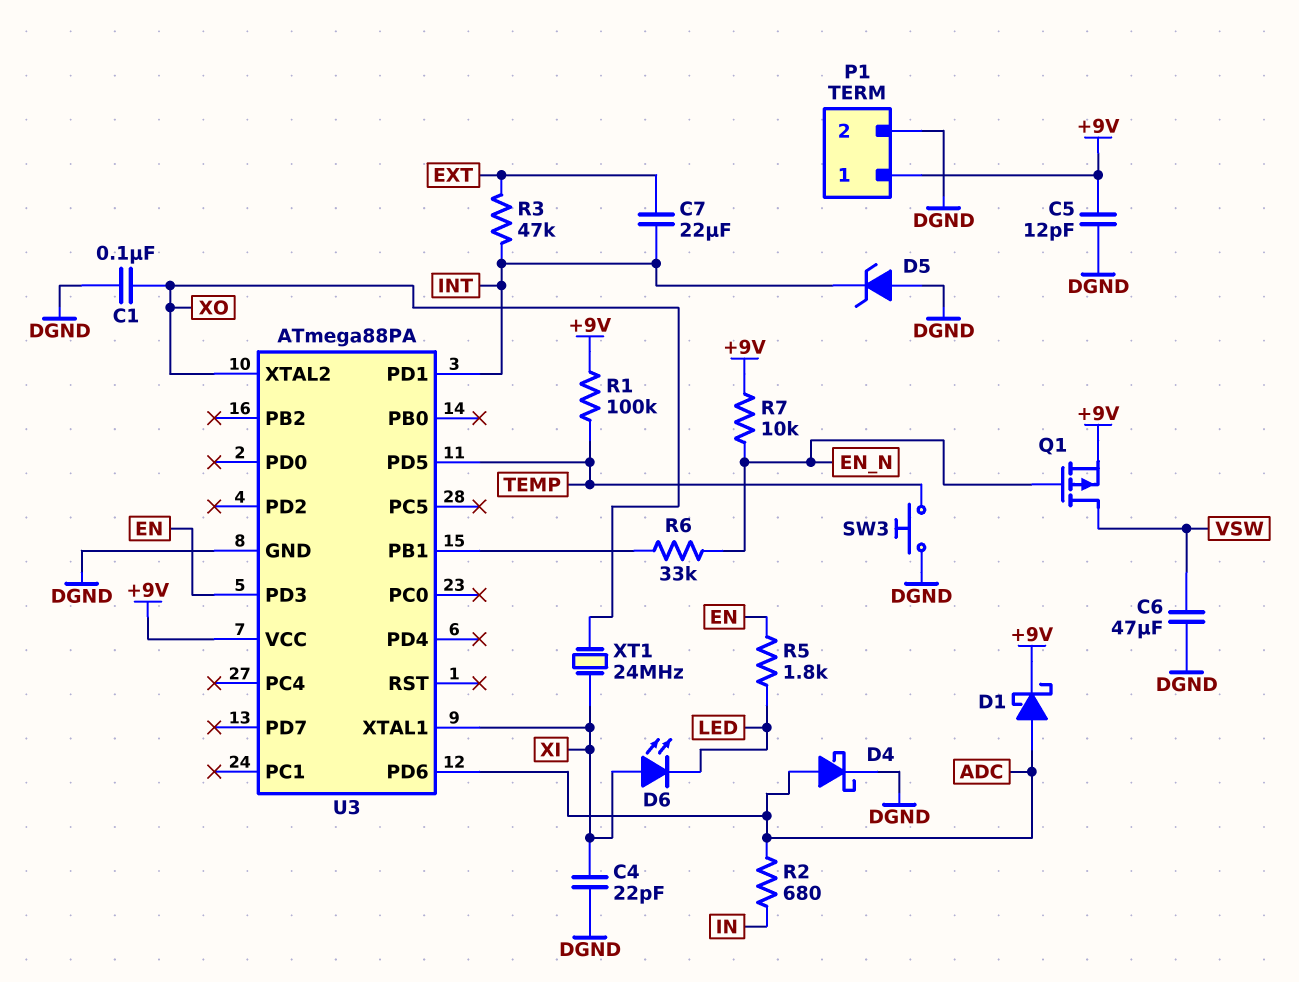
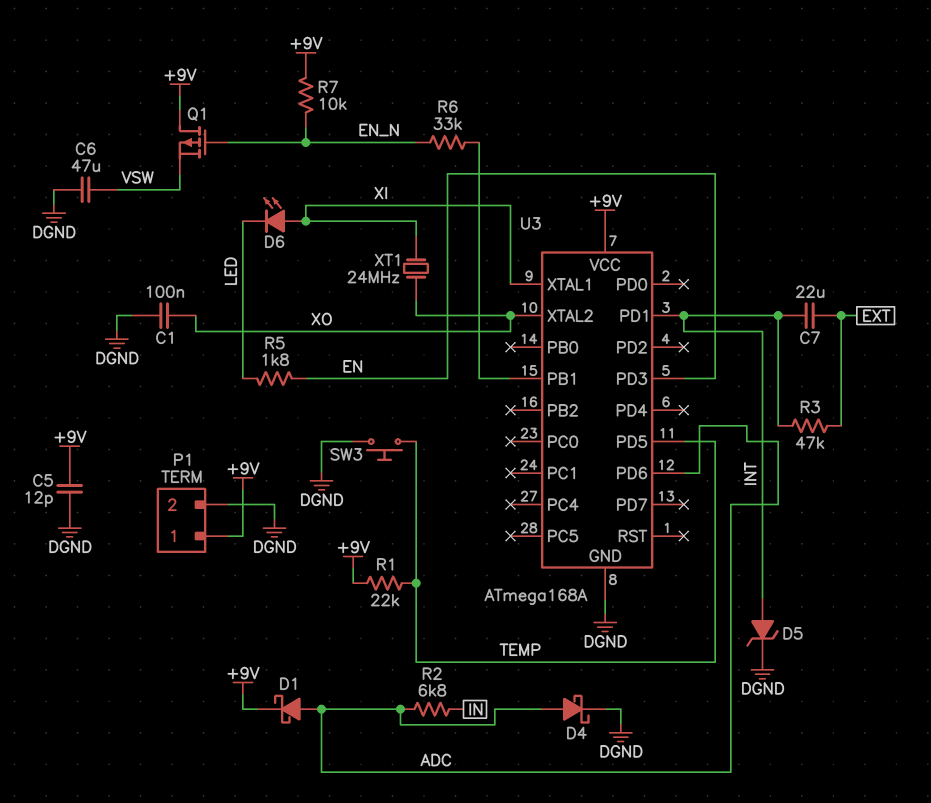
C4: 22pF (DGND, XI) -> none
D5: zener (A DGND, K INT) -> zener (A INT, K DGND)
Q1: PMOS (G EN_N, D VSW, S +9V) -> PMOS (G EN_N, D +9V, S VSW)
R1: 100k (+9V, TEMP) -> 22k (+9V, TEMP)
R2: 680 (ADC, IN) -> 6.8k (ADC, IN)
U3: ATmega88PA -> ATmega168A

